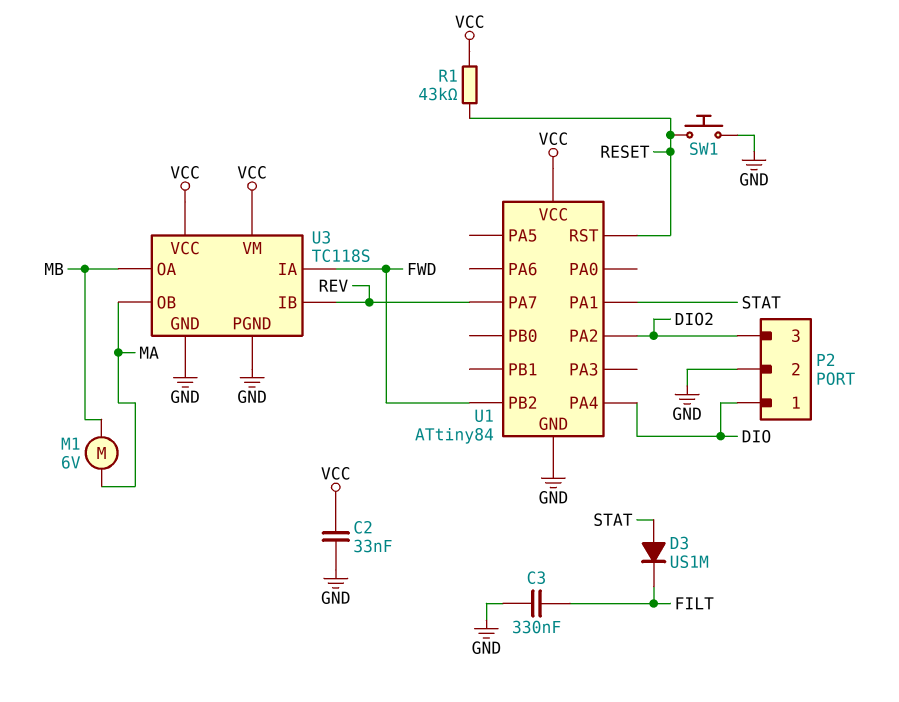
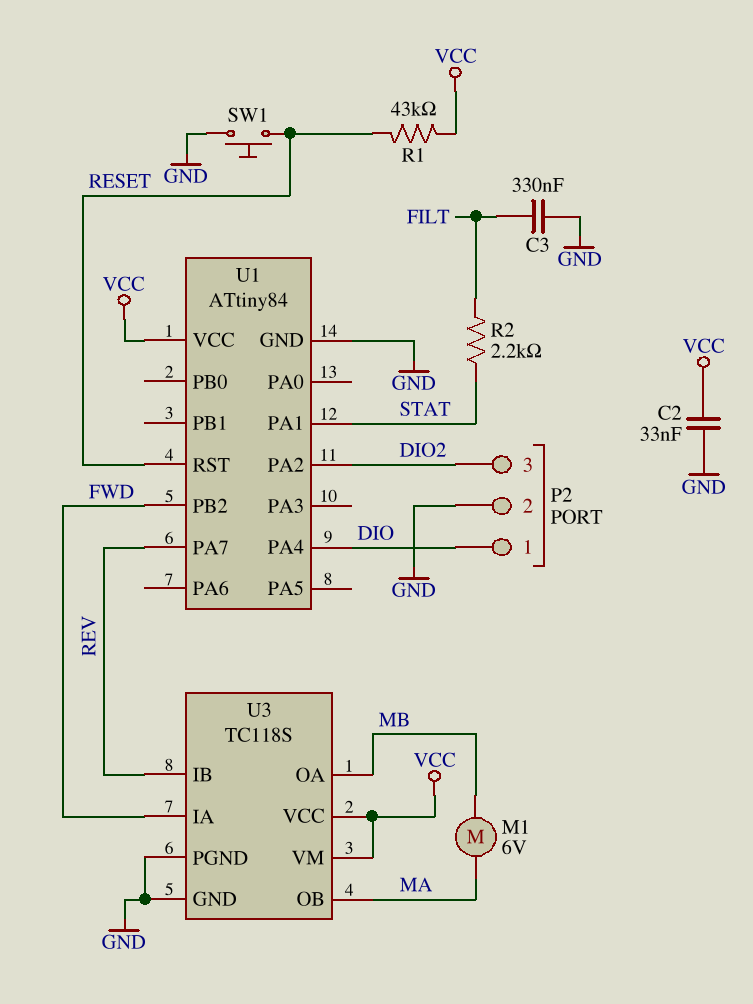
D3: diode US1M (A STAT, K FILT) -> none
R2: none -> 2.2k (FILT, STAT)

